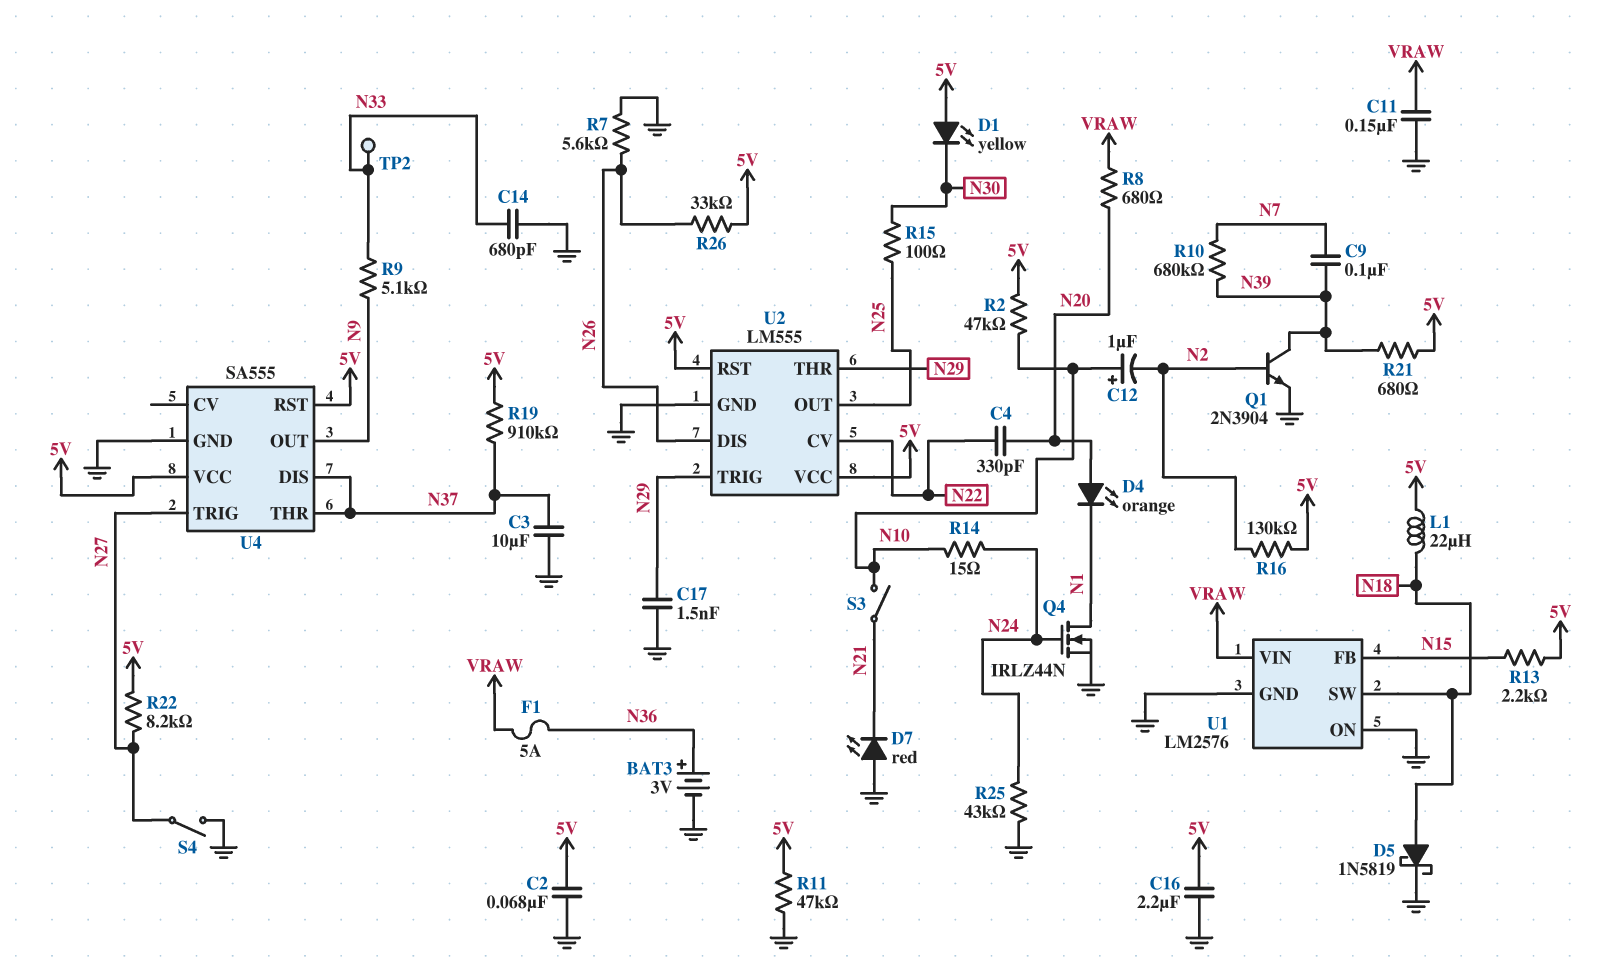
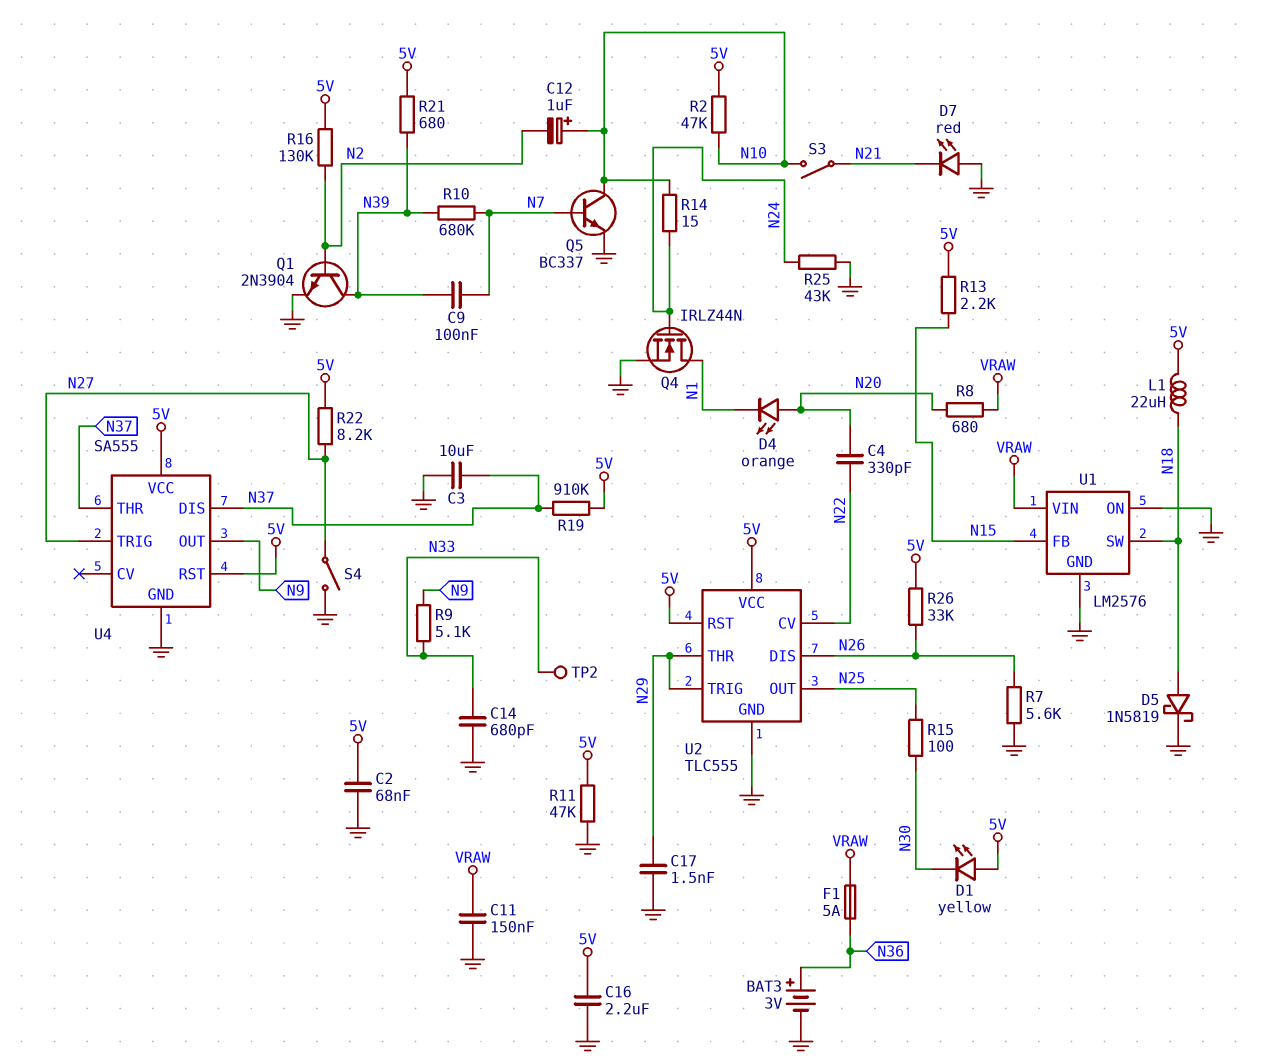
Q5: none -> NPN BC337 (B N7, C N10, E GND)
U2: LM555 -> TLC555

